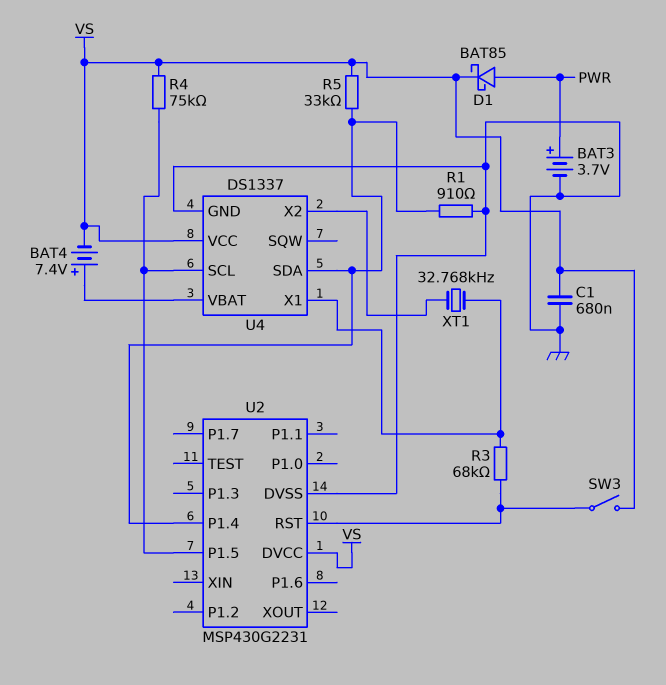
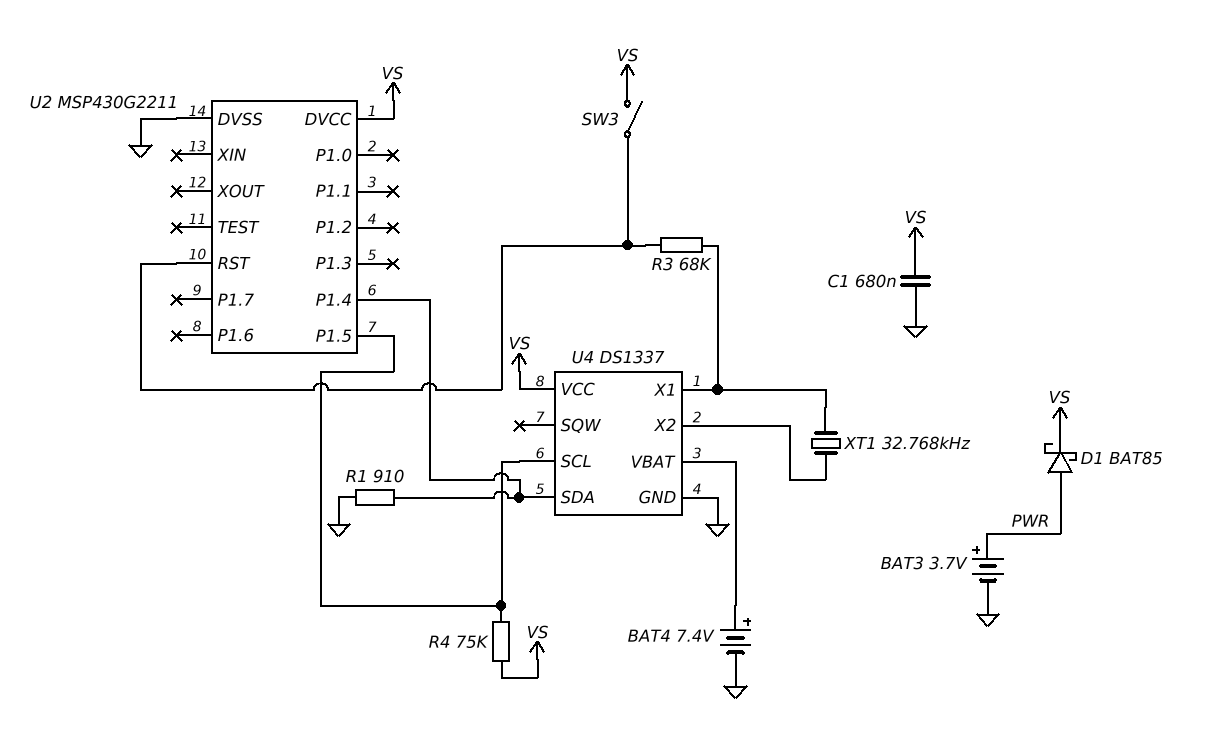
BAT4: 7.4V (plus U4/VBAT, minus VS) -> 7.4V (plus U4/VBAT, minus GND)
R5: 33k (U2/P1.4, VS) -> none
U2: MSP430G2231 -> MSP430G2211

